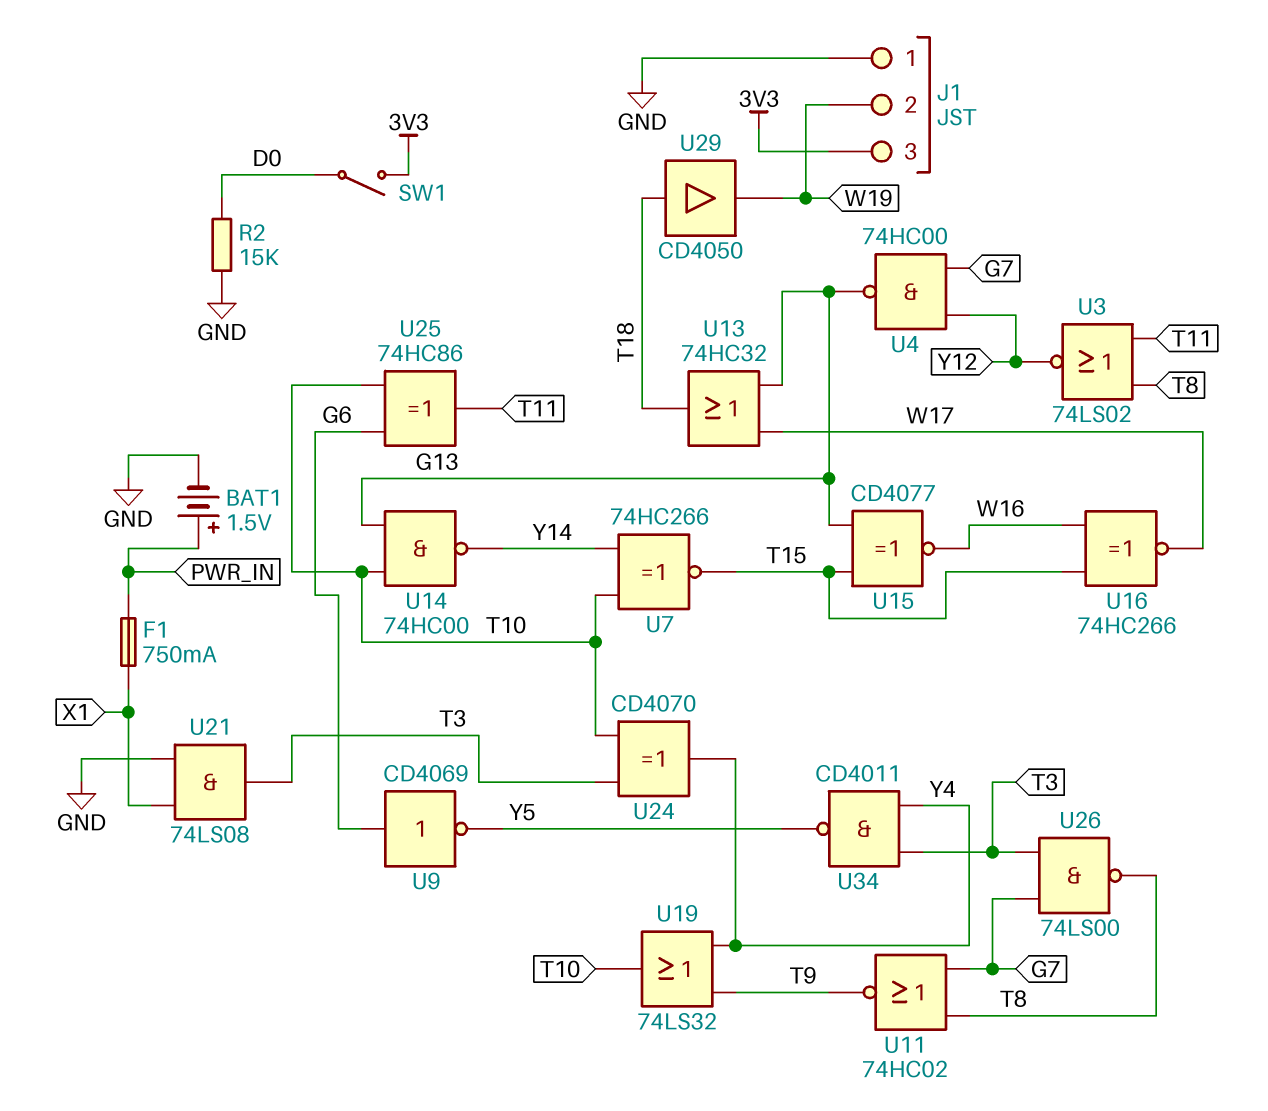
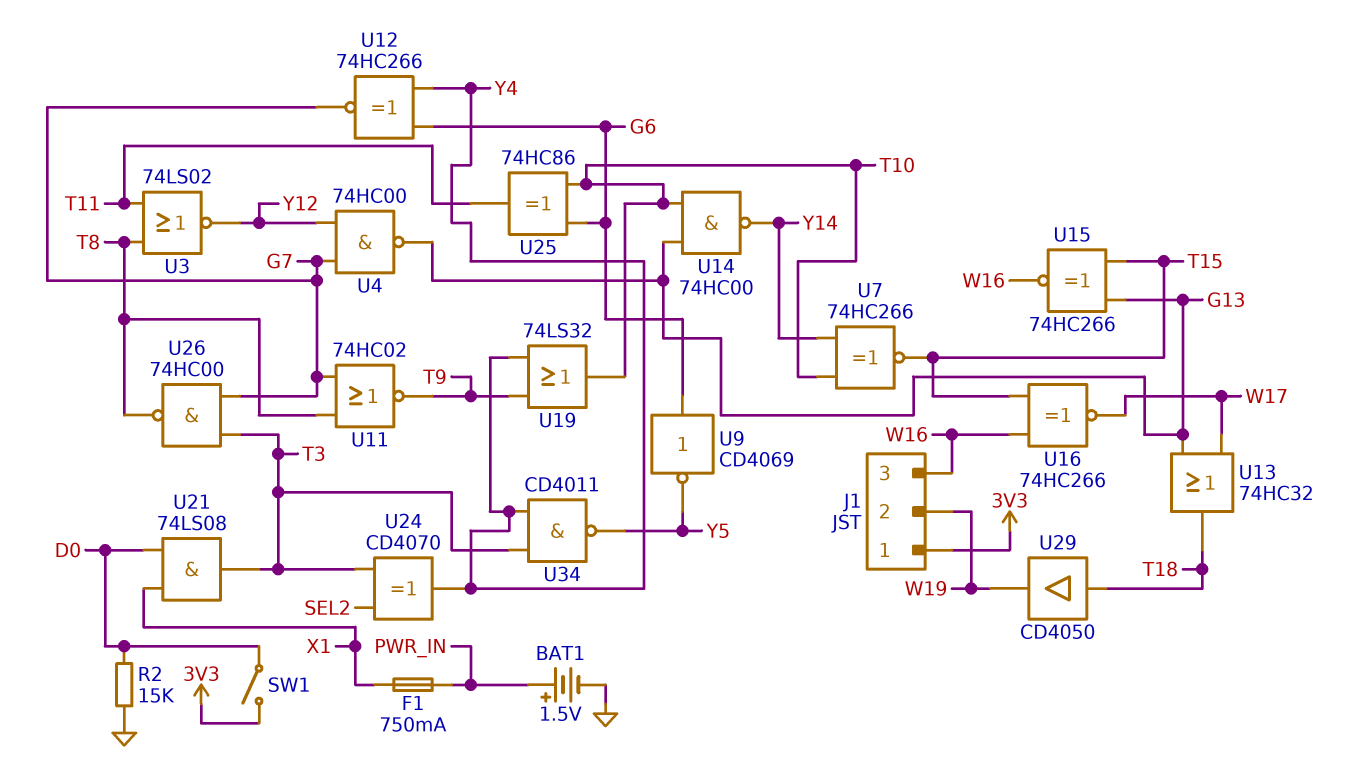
J1 pin 1: GND -> 3V3
J1 pin 3: 3V3 -> W16
U12: none -> XNOR 74HC266 (in G6, in Y4, out G7)
U15: XNOR CD4077 (in G13, in T15, out W16) -> XNOR 74HC266 (in G13, in T15, out W16)
U21: AND 74LS08 (in GND, in X1, out T3) -> AND 74LS08 (in D0, in X1, out T3)
U24: XOR CD4070 (in T3, in T10, out Y4) -> XOR CD4070 (in SEL2, in T3, out Y4)
U26: NAND 74LS00 (in G7, in T3, out T8) -> NAND 74HC00 (in G7, in T3, out T8)

